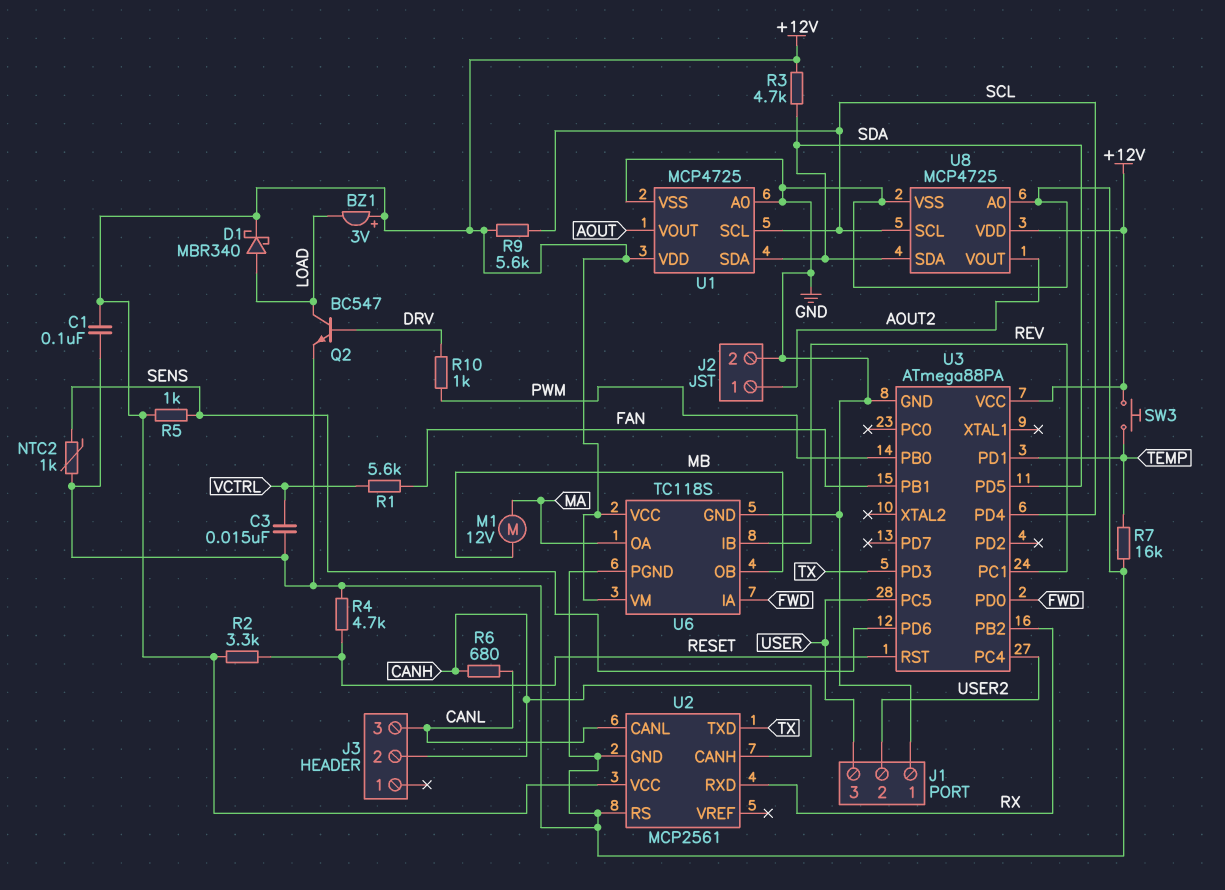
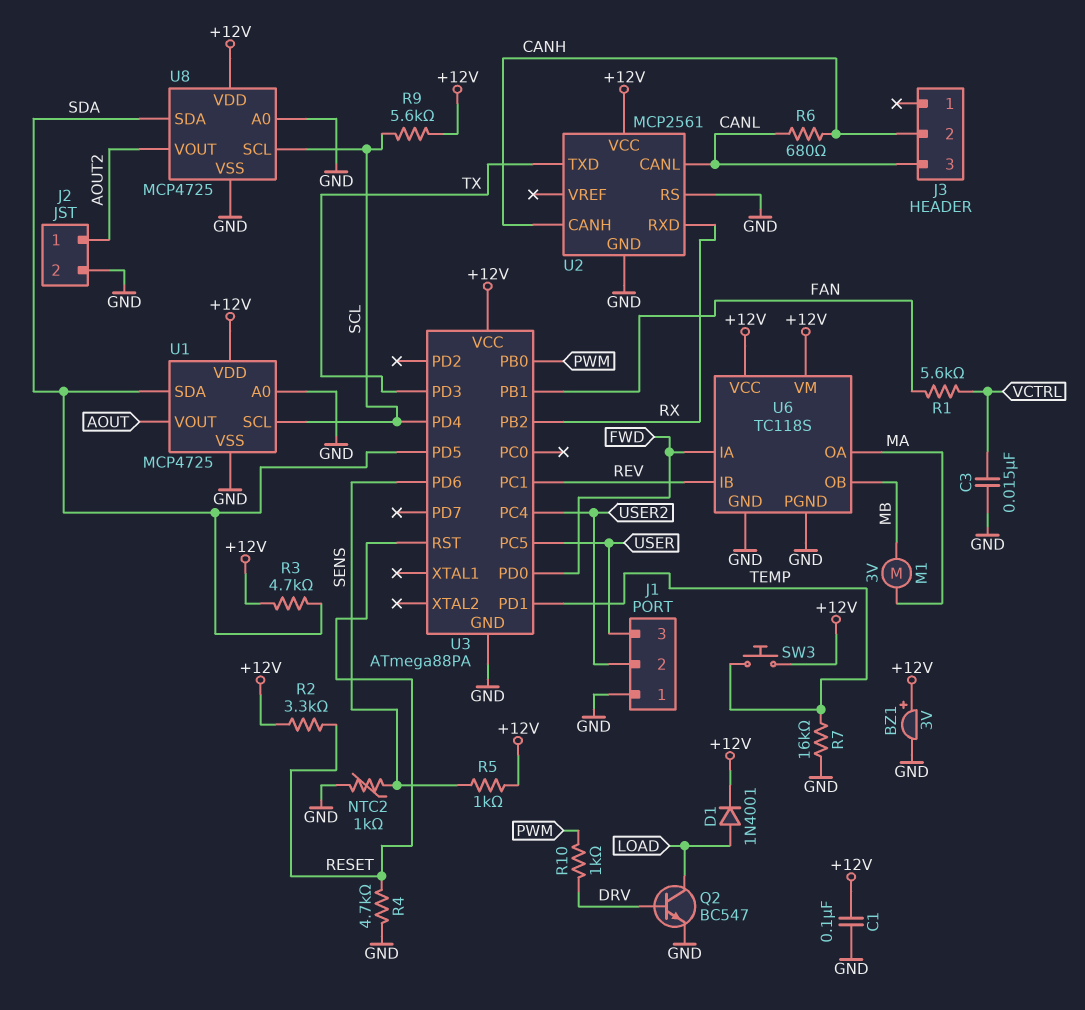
BZ1: buzzer 3V (plus +12V, minus LOAD) -> buzzer 3V (plus +12V, minus GND)
D1: schottky MBR340 (A LOAD, K +12V) -> diode 1N4001 (A LOAD, K +12V)
M1: motor 12V (MA, MB) -> motor 3V (MA, MB)

